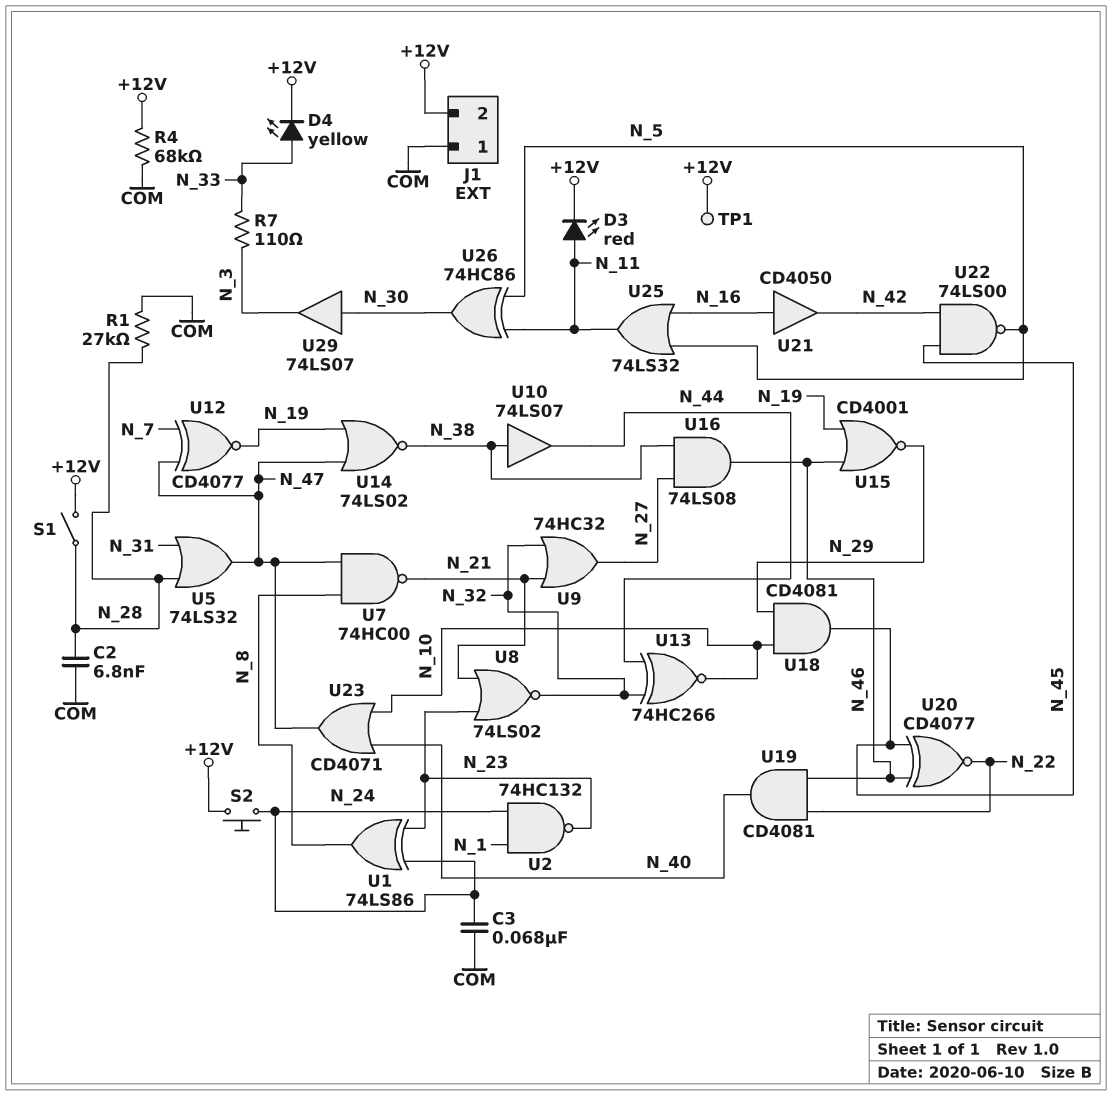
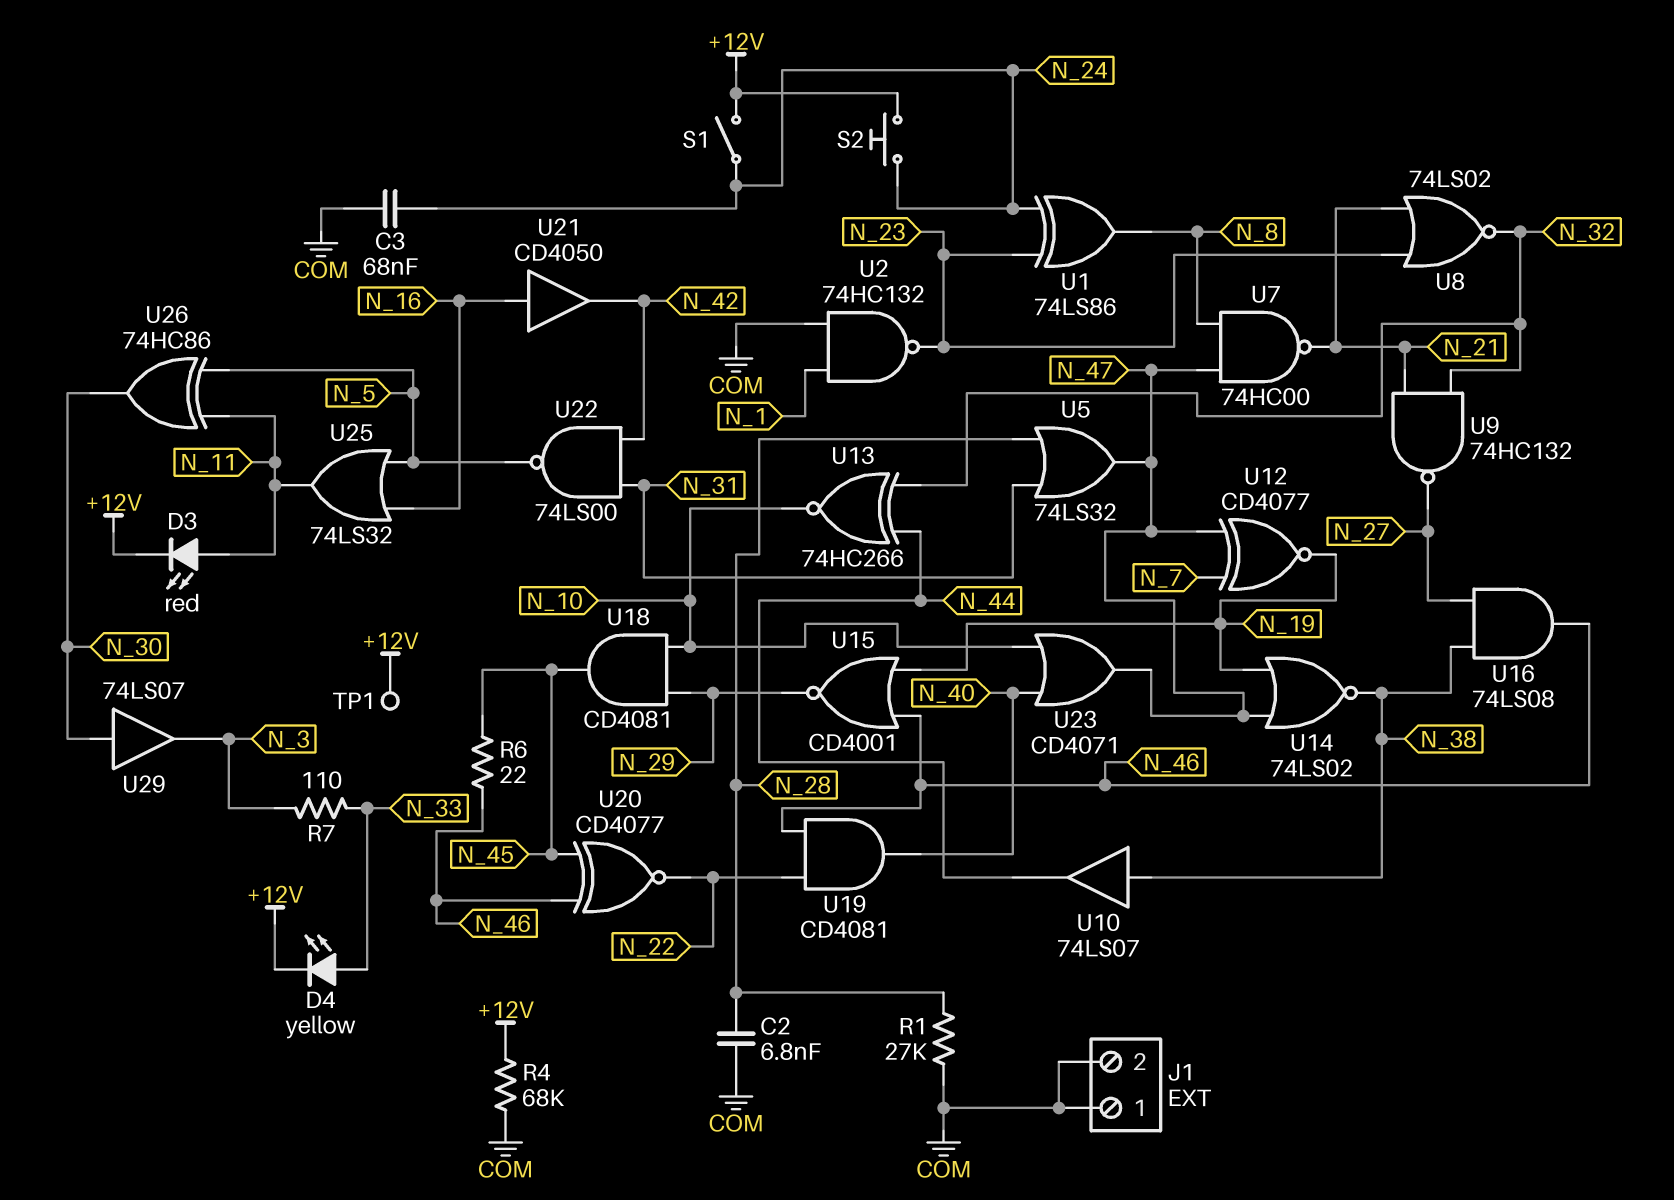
J1 pin 2: +12V -> COM
R6: none -> 22 (N_45, N_46)
S1: switch (+12V, N_28) -> switch (+12V, N_24)
U2: NAND 74HC132 (in N_1, in N_24, out N_23) -> NAND 74HC132 (in COM, in N_1, out N_23)
U9: OR 74HC32 (in N_21, in N_32, out N_27) -> NAND 74HC132 (in N_21, in N_32, out N_27)
U22: NAND 74LS00 (in N_42, in N_45, out N_5) -> NAND 74LS00 (in N_31, in N_42, out N_5)

